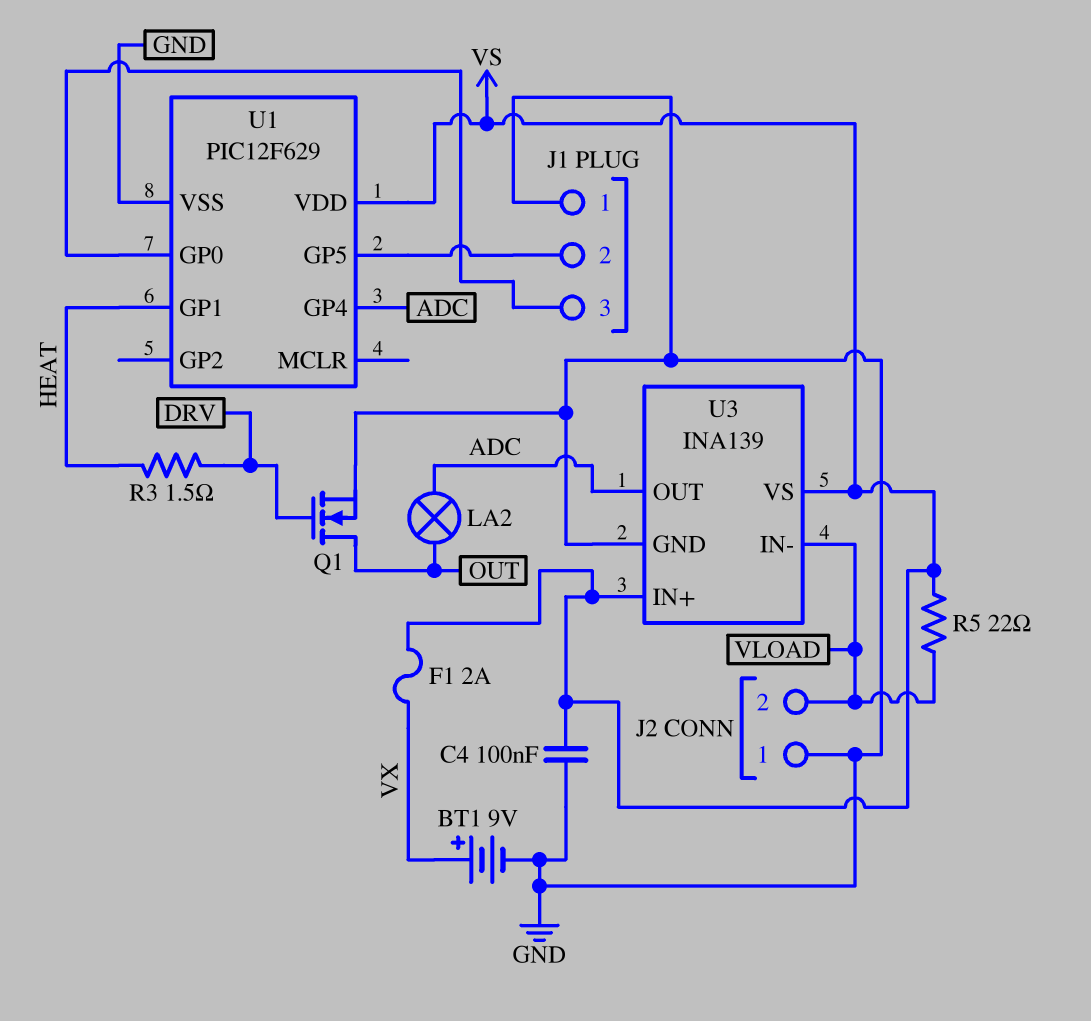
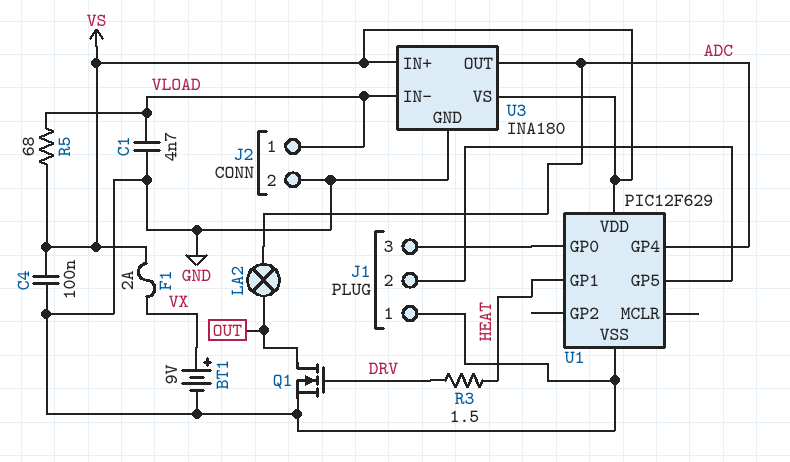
C1: none -> 4.7nF (GND, VLOAD)
J2 pin 1: GND -> VLOAD
J2 pin 2: VLOAD -> GND
R5: 22 (VLOAD, VS) -> 68 (VLOAD, VS)
U3: INA139 -> INA180

